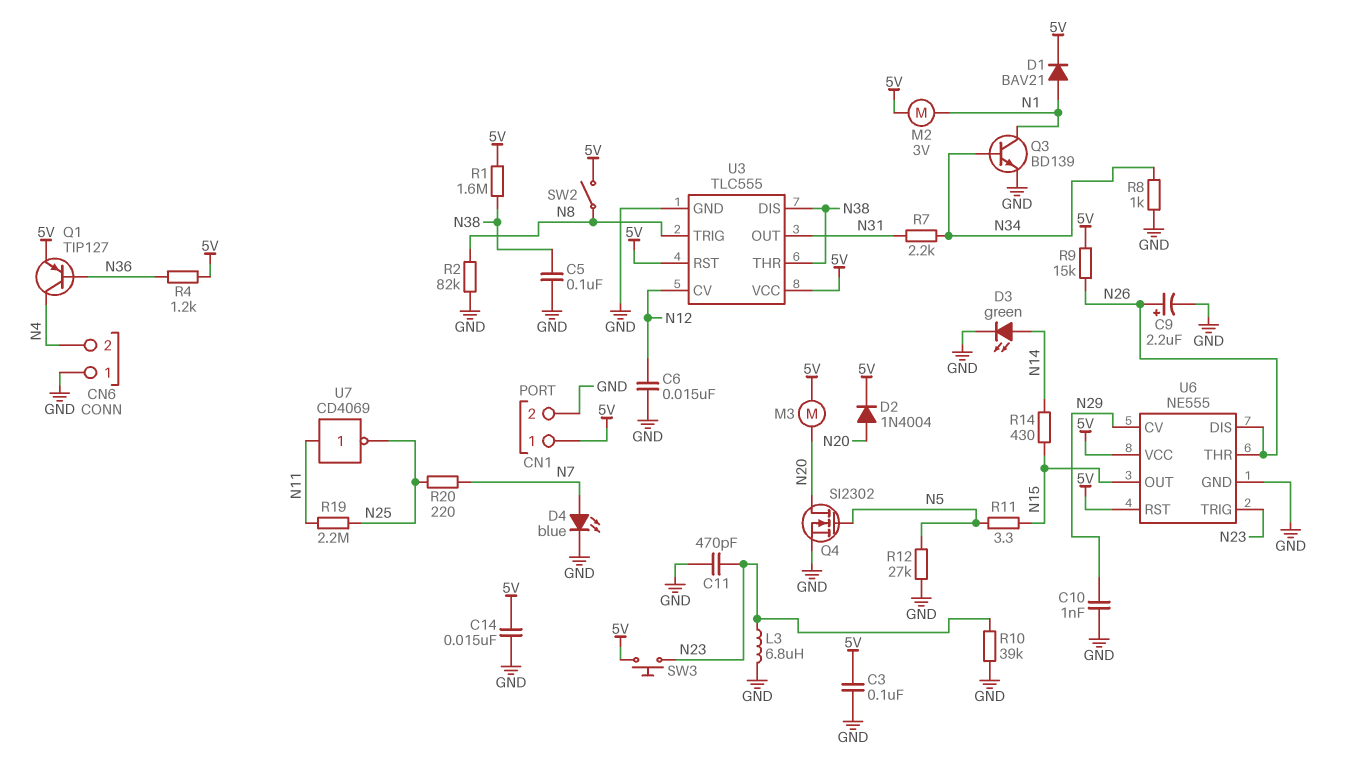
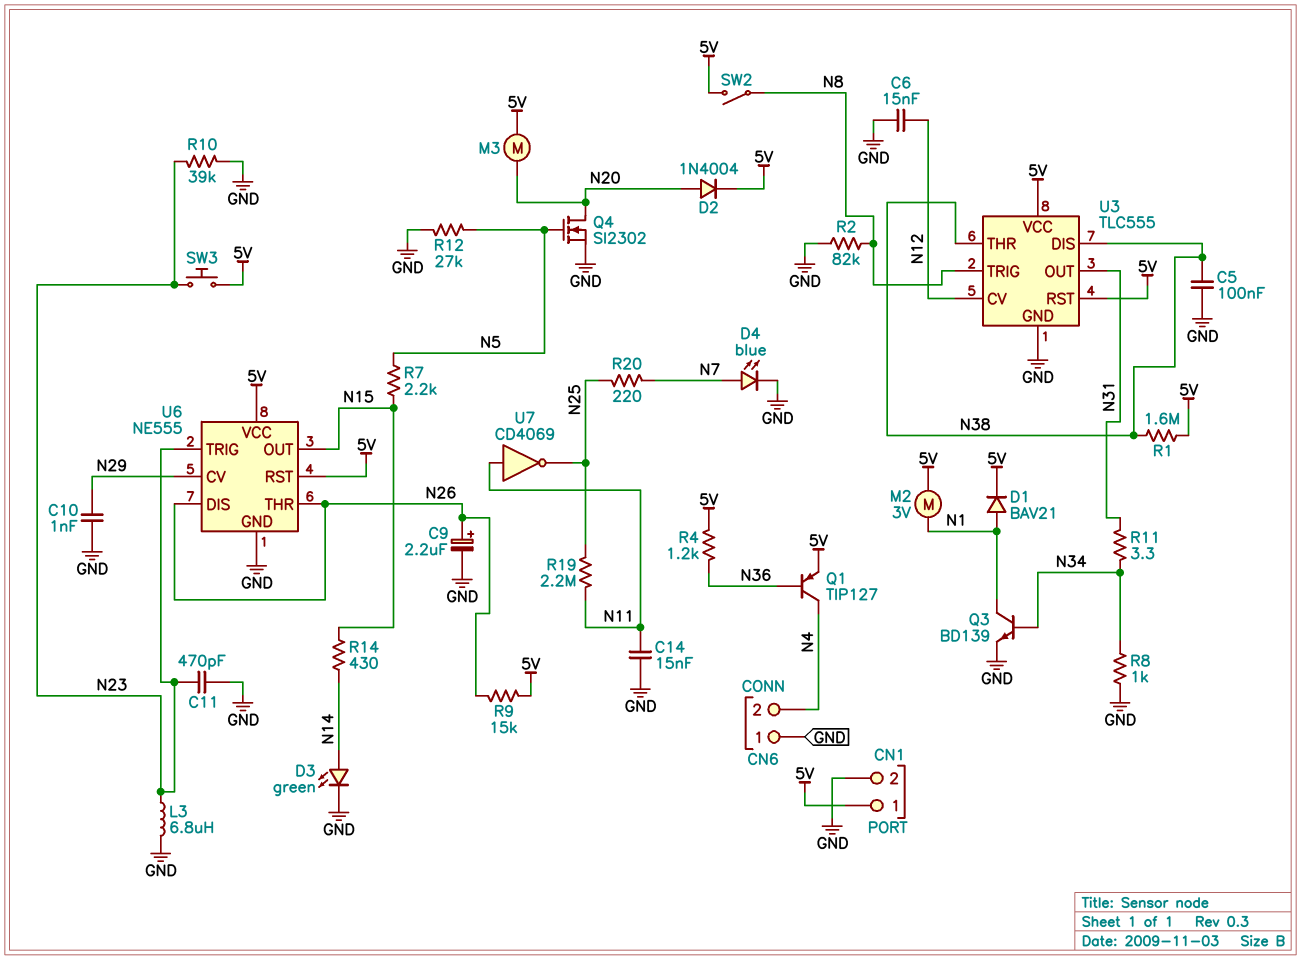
C3: 100nF (5V, GND) -> none
C14: 15nF (5V, GND) -> 15nF (GND, N11)
R7: 2.2k (N31, N34) -> 2.2k (N5, N15)
R11: 3.3 (N5, N15) -> 3.3 (N31, N34)

